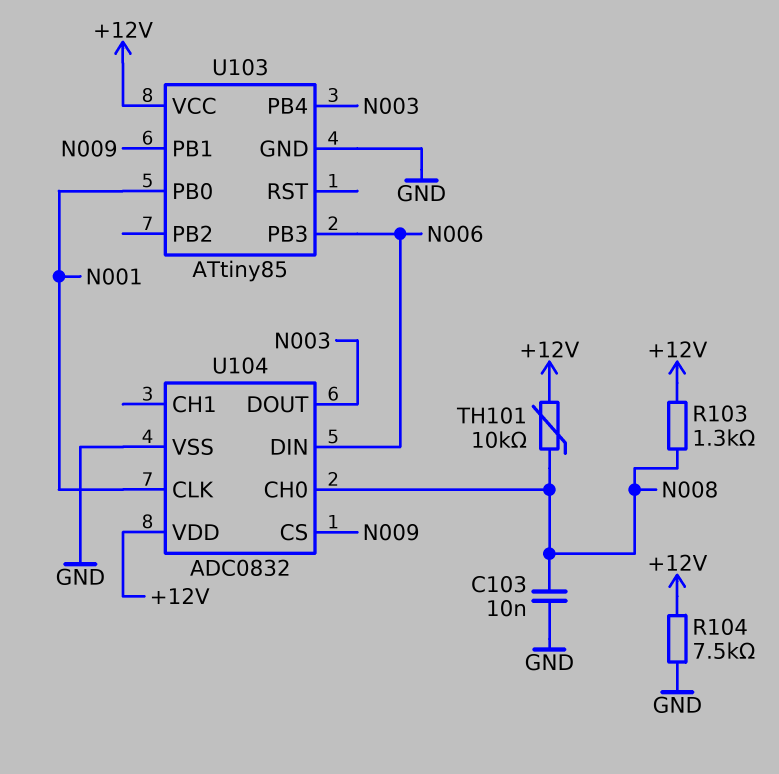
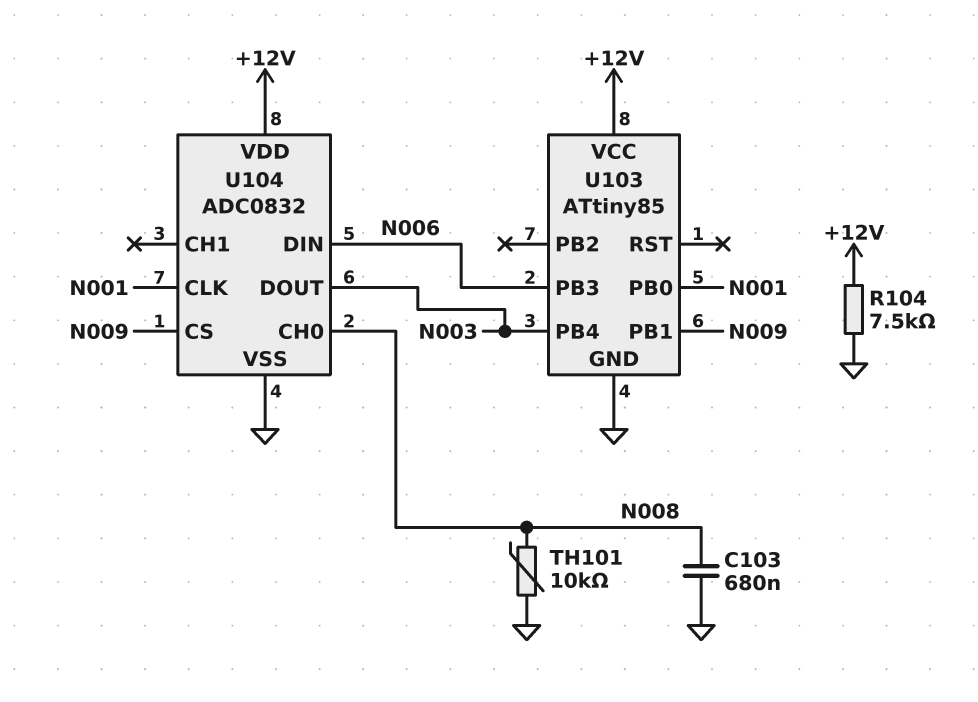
C103: 10nF (GND, N008) -> 680nF (GND, N008)
R103: 1.3k (+12V, N008) -> none
TH101: 10k (+12V, N008) -> 10k (GND, N008)

